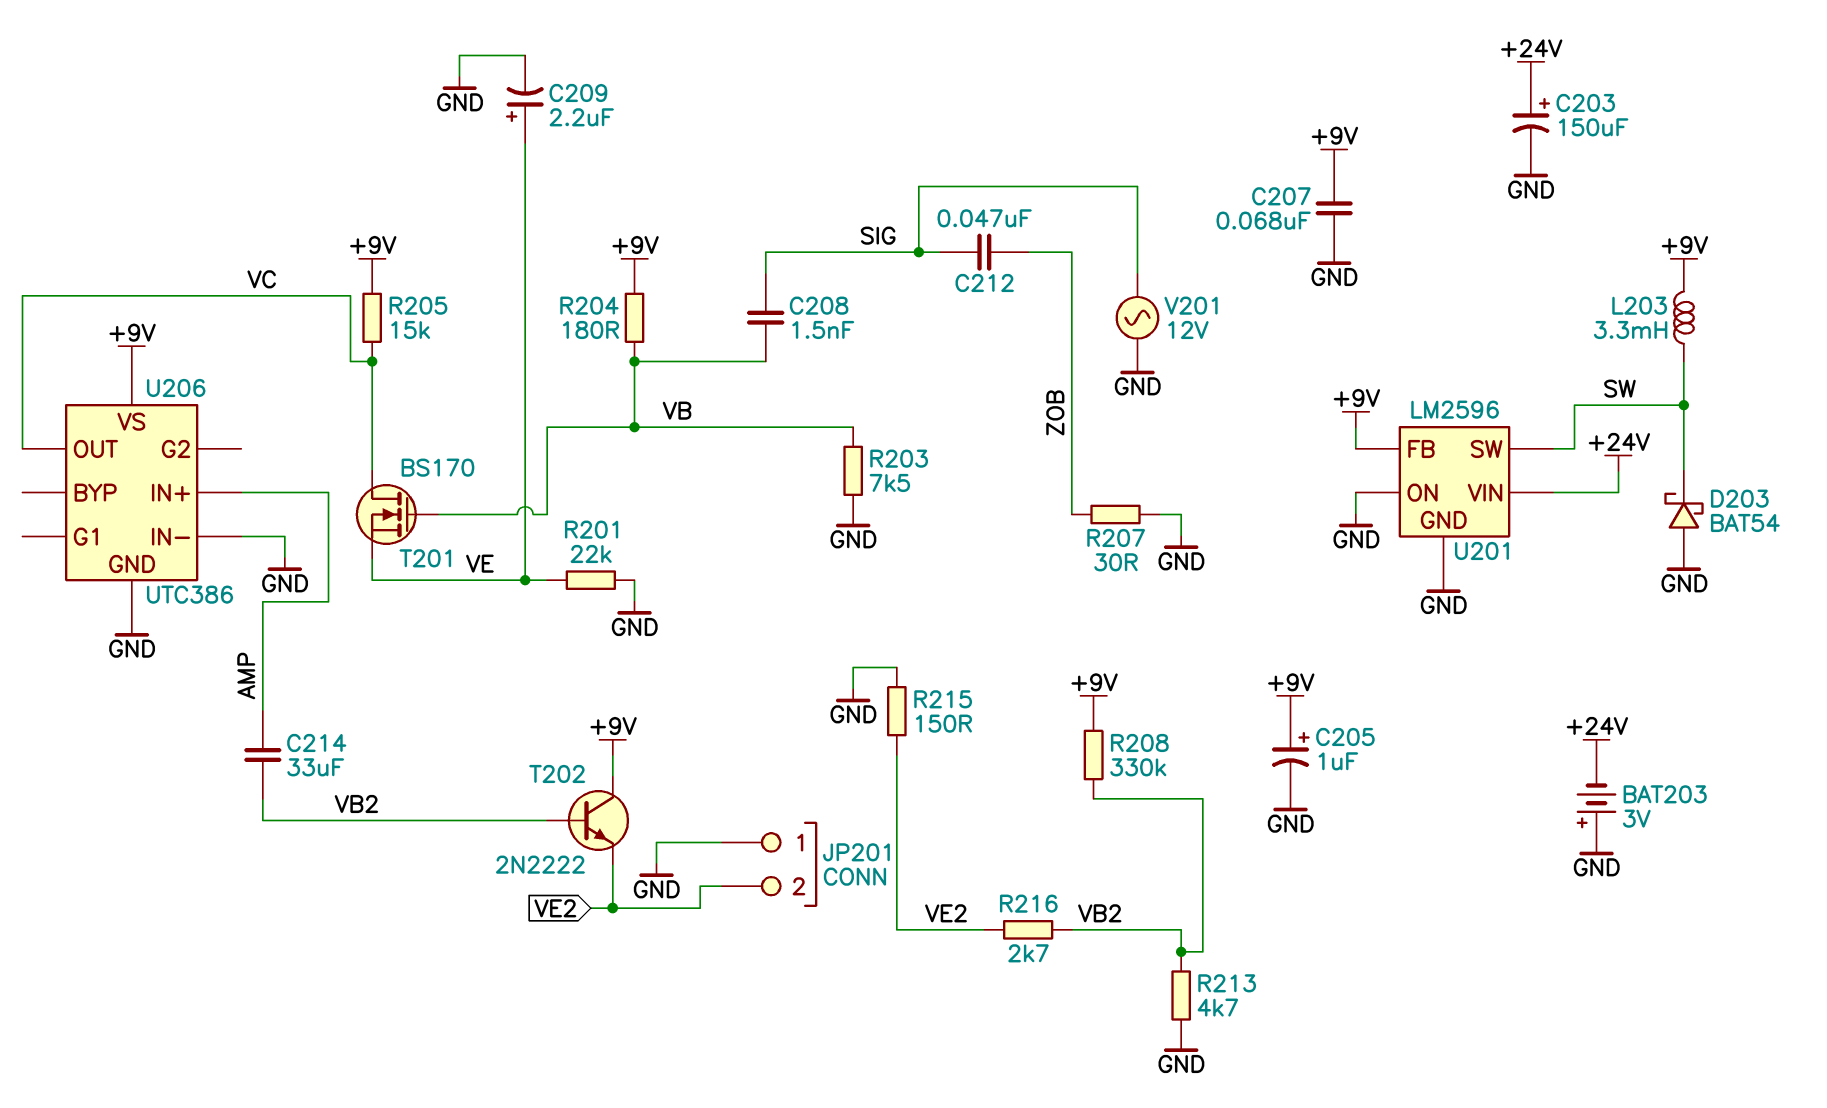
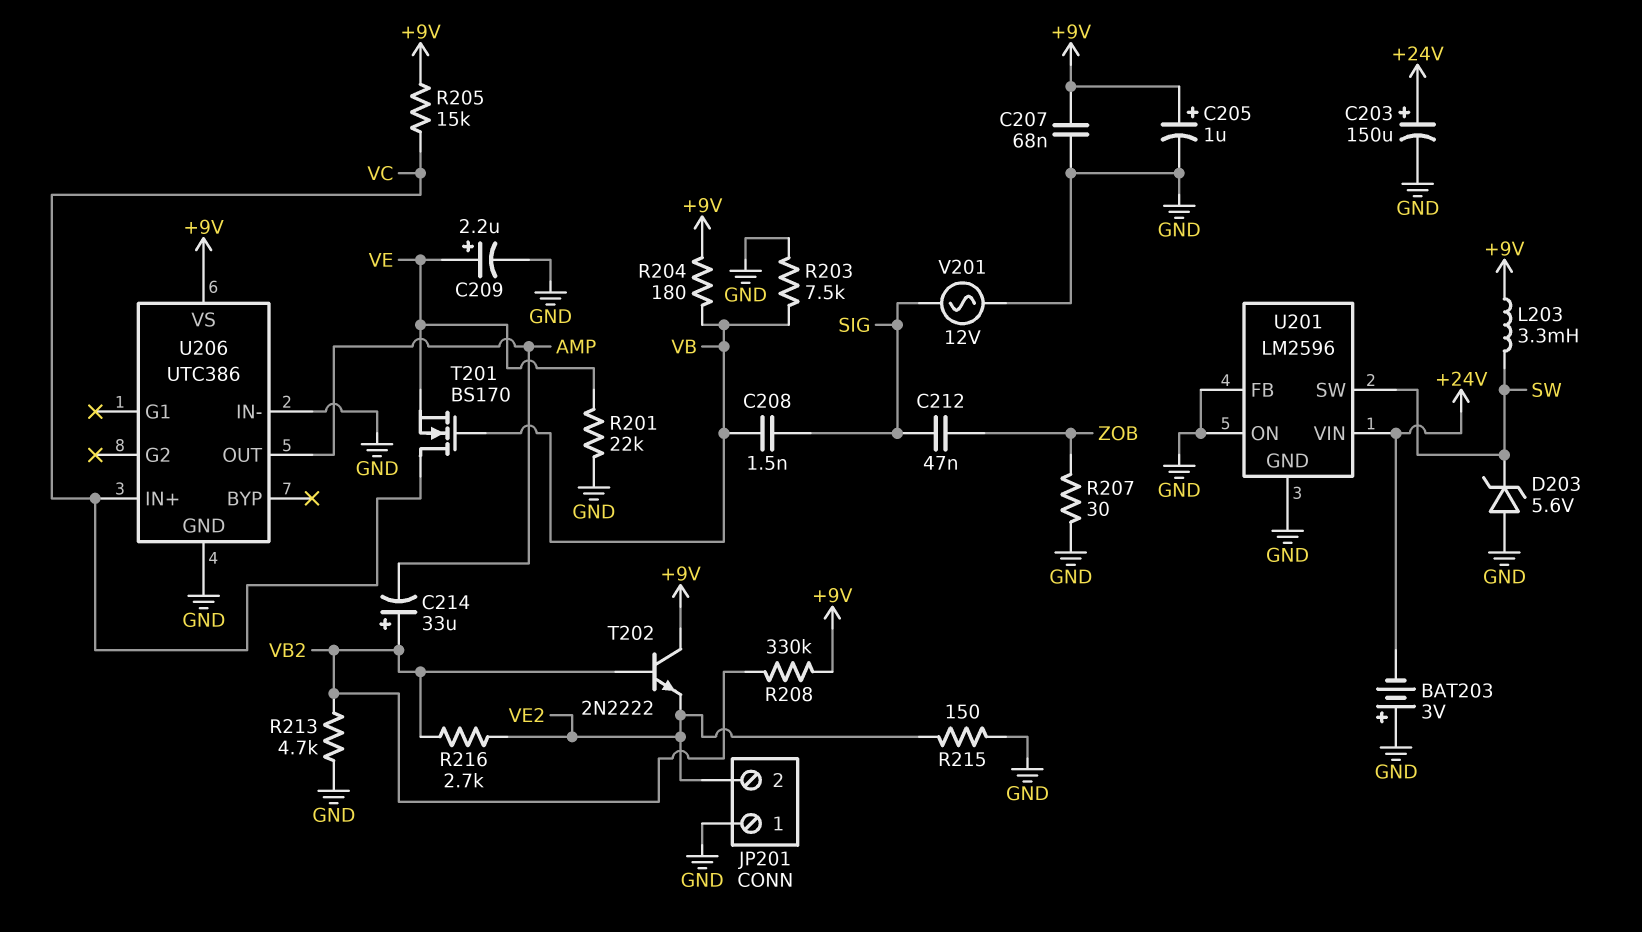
C214: 33uF (AMP, VB2) -> 33uF (plus VB2, minus AMP)
D203: schottky BAT54 (A GND, K SW) -> zener 5.6V (A GND, K SW)
U201 pin FB: +9V -> GND
U206 pin IN+: AMP -> VC
U206 pin OUT: VC -> AMP

